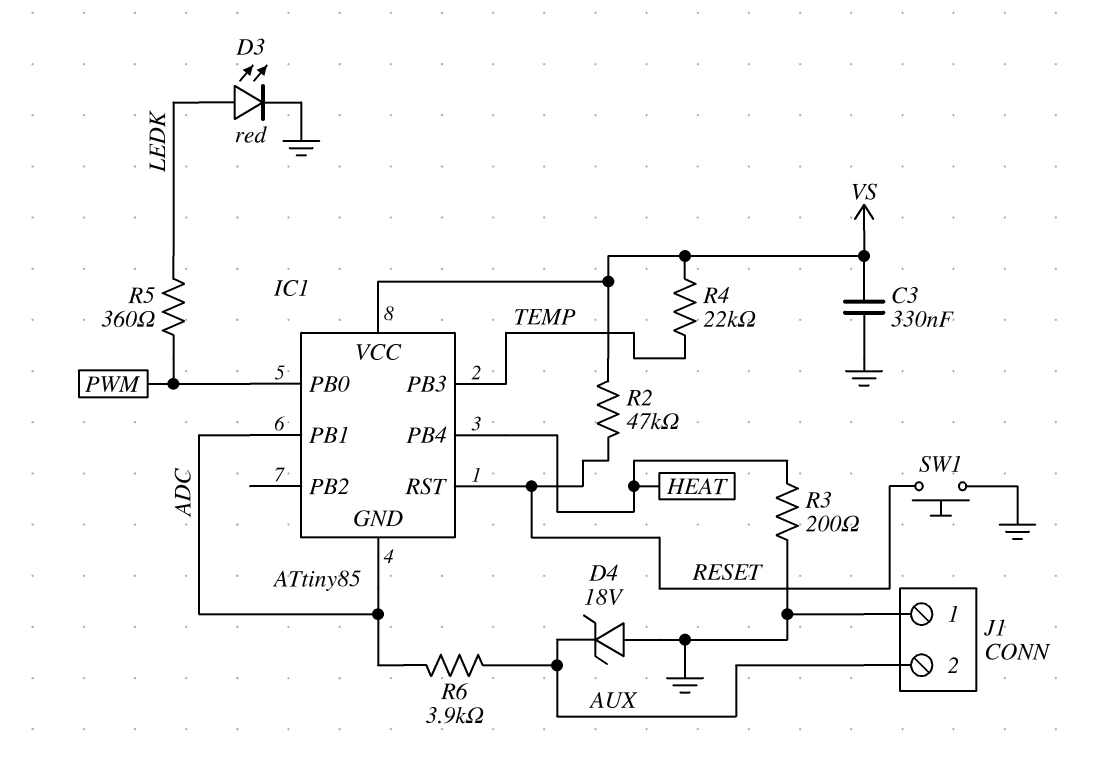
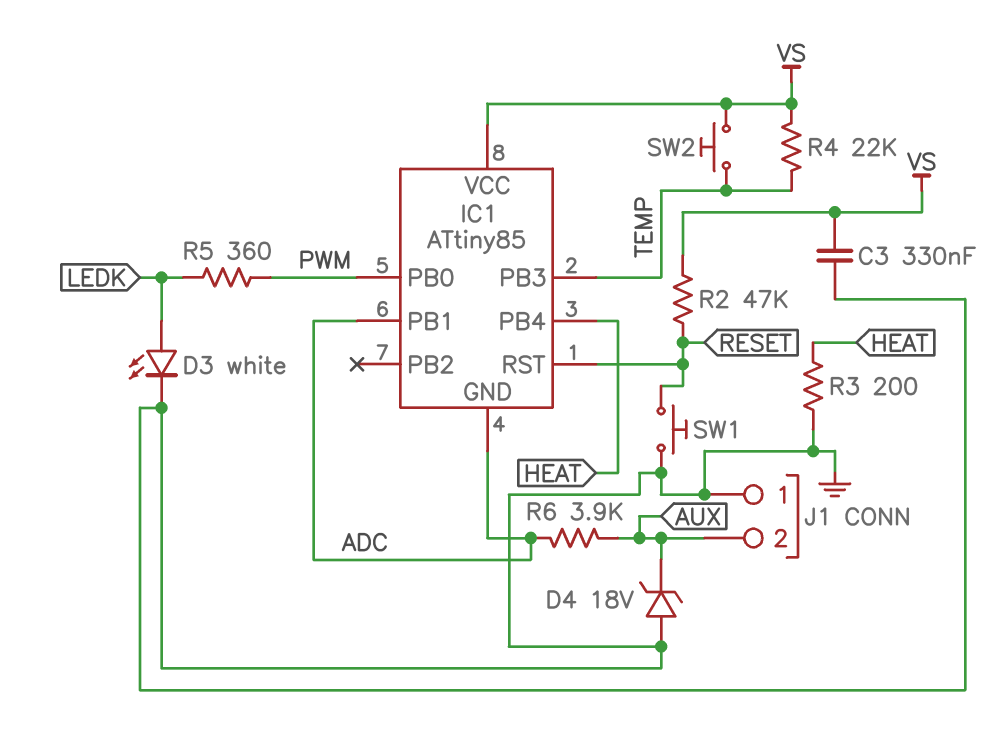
D3: LED red (A LEDK, K GND) -> LED white (A LEDK, K GND)
SW2: none -> button (TEMP, VS)

